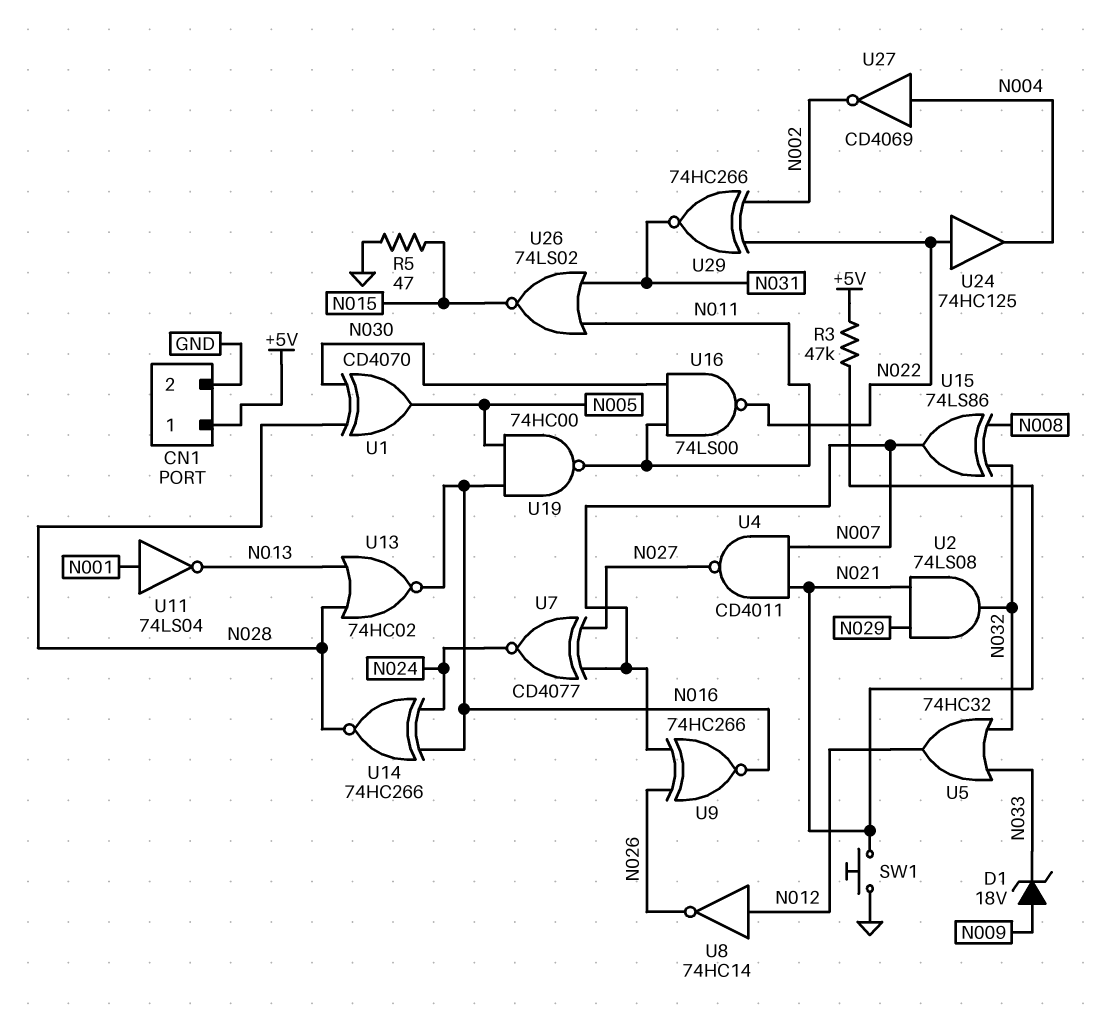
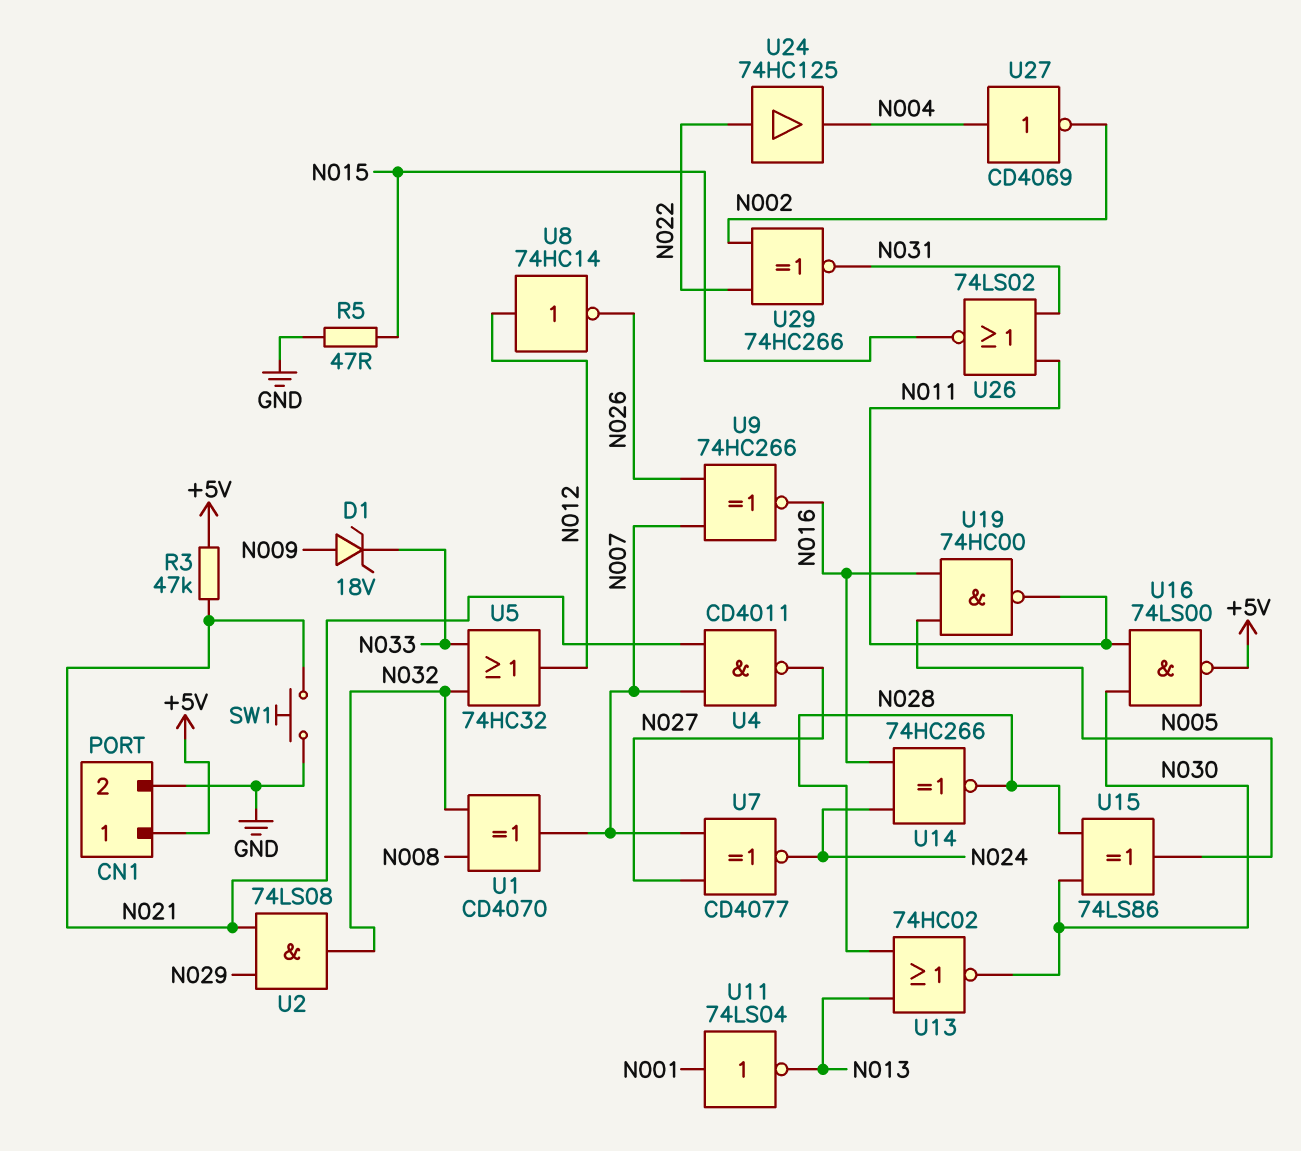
U1: XOR CD4070 (in N028, in N030, out N005) -> XOR CD4070 (in N008, in N032, out N007)
U13: NOR 74HC02 (in N013, in N028, out N016) -> NOR 74HC02 (in N013, in N028, out N030)
U15: XOR 74LS86 (in N008, in N032, out N007) -> XOR 74LS86 (in N028, in N030, out N005)
U16: NAND 74LS00 (in N011, in N030, out N022) -> NAND 74LS00 (in N011, in N030, out +5V)

